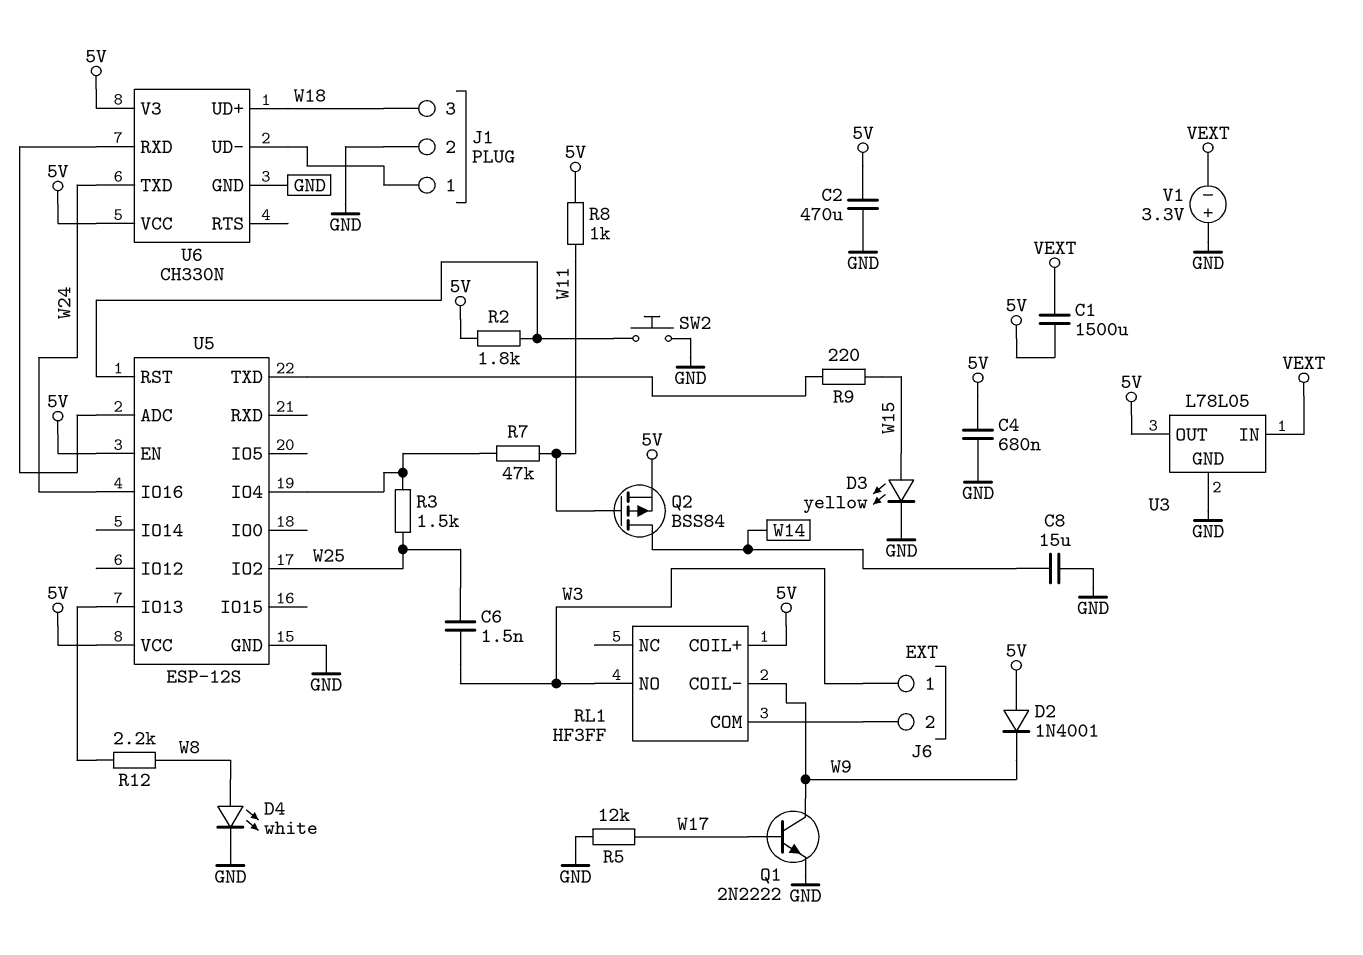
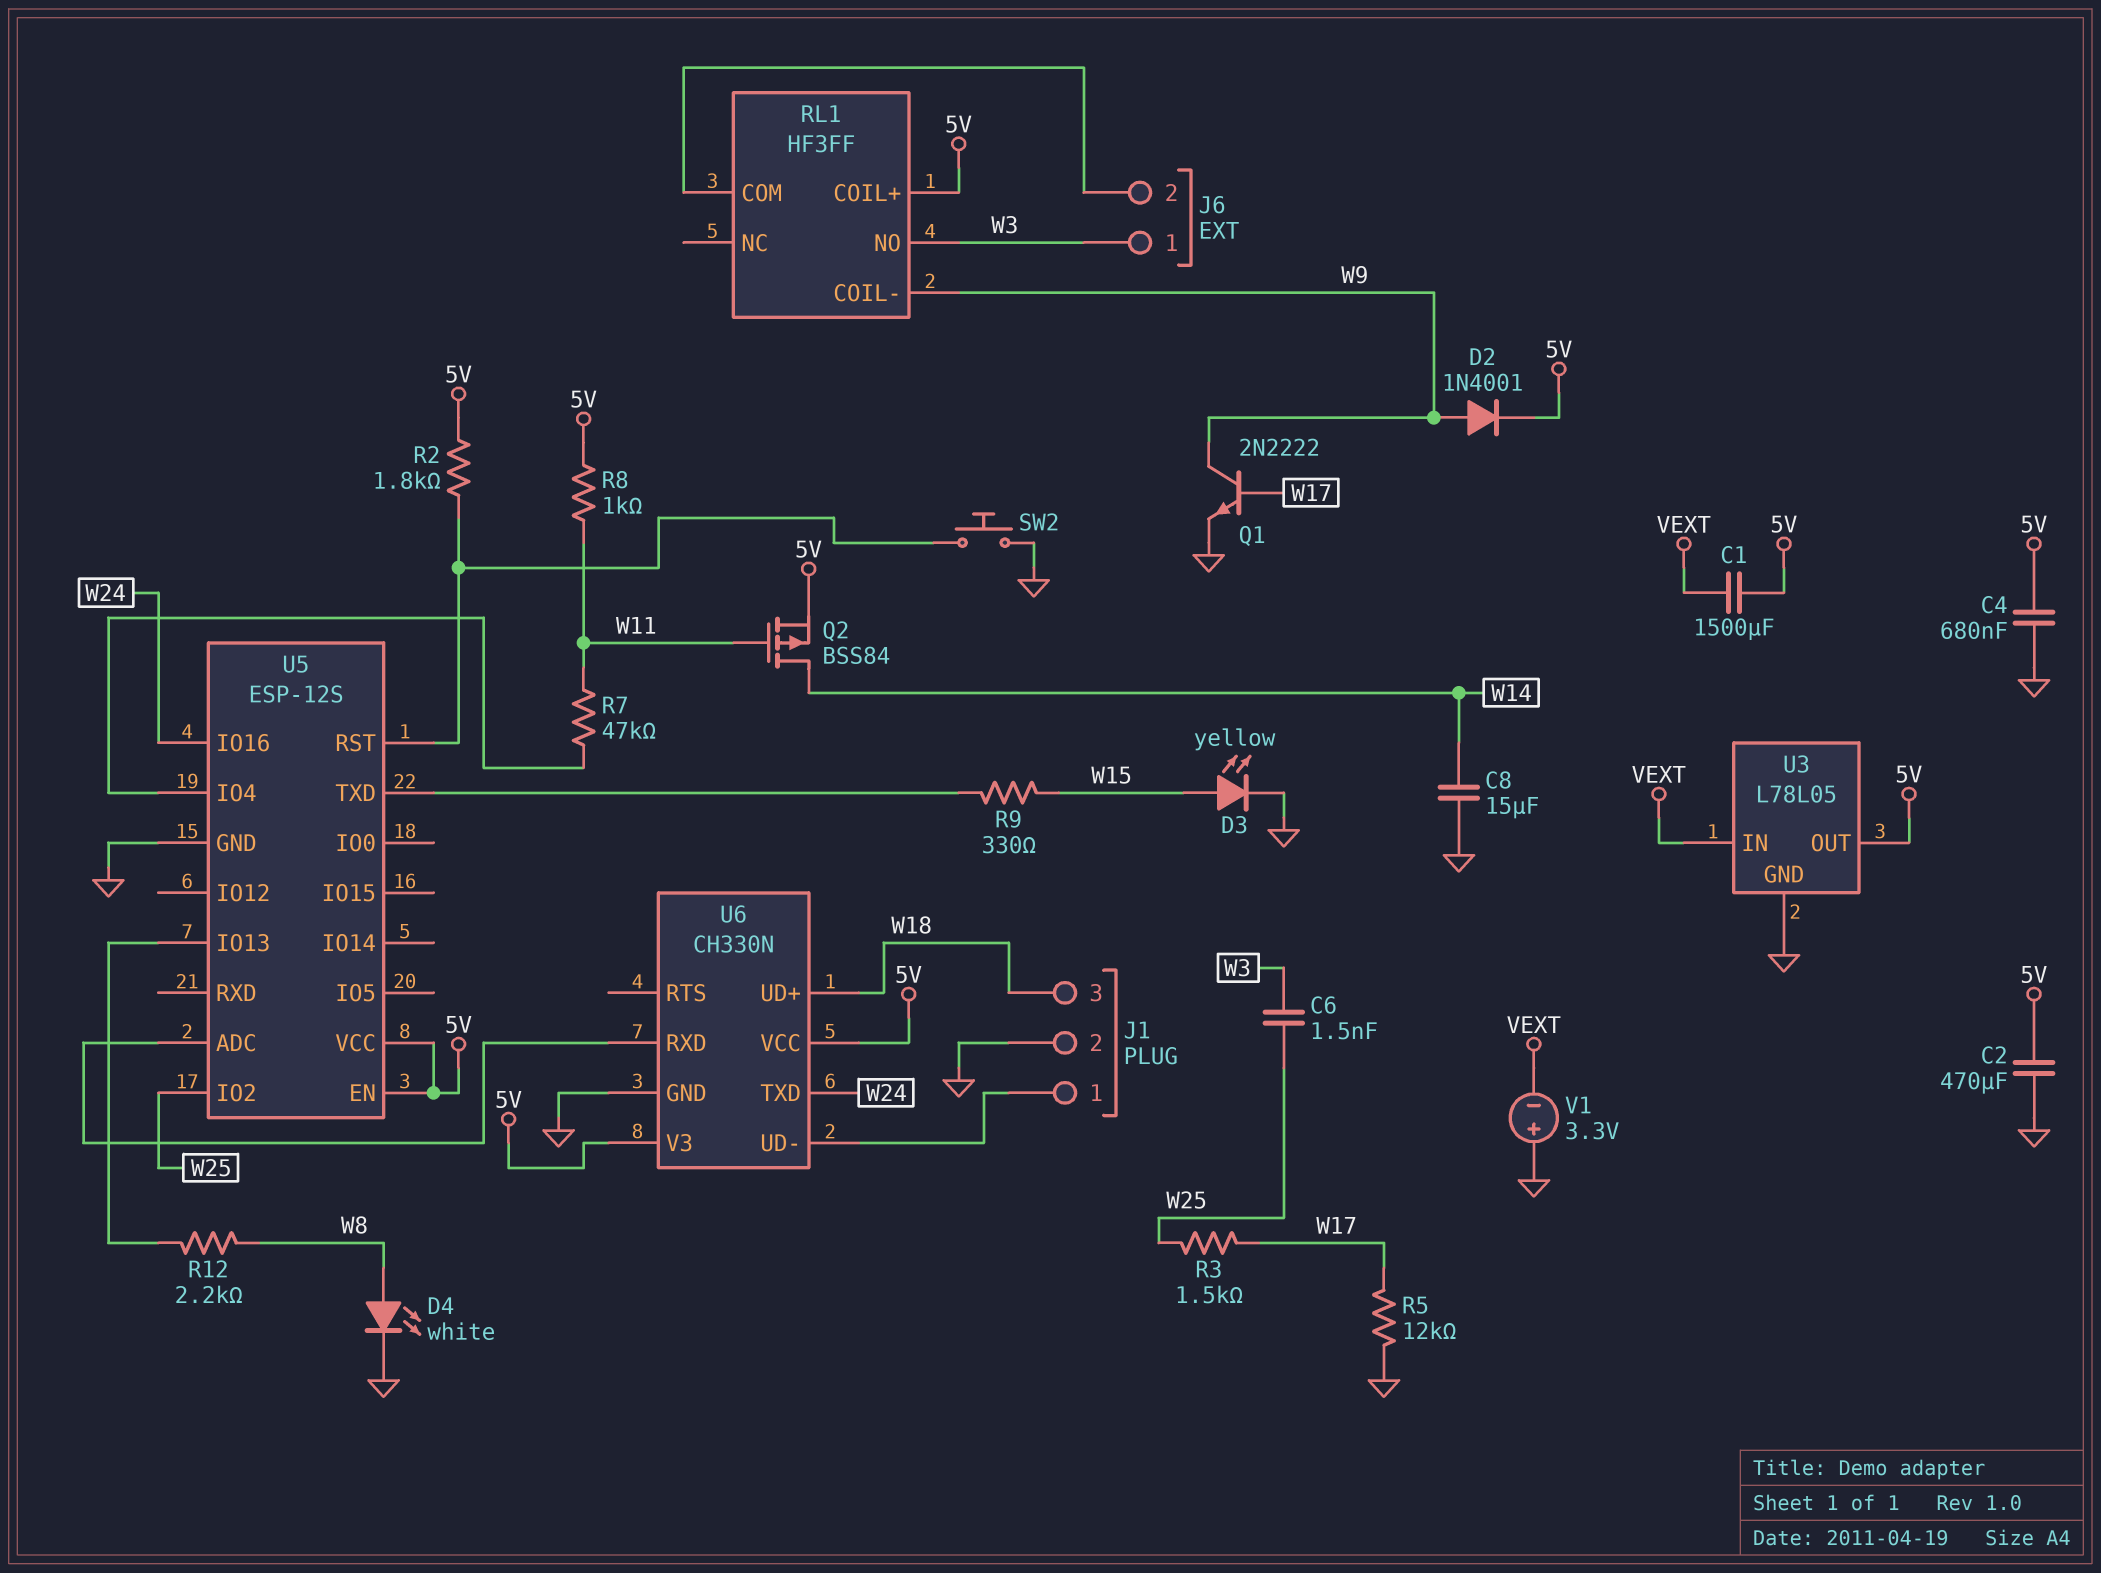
D2: diode 1N4001 (A 5V, K W9) -> diode 1N4001 (A W9, K 5V)
R3: 1.5k (U5/IO4, W25) -> 1.5k (W17, W25)
R9: 220 (U5/TXD, W15) -> 330 (U5/TXD, W15)

